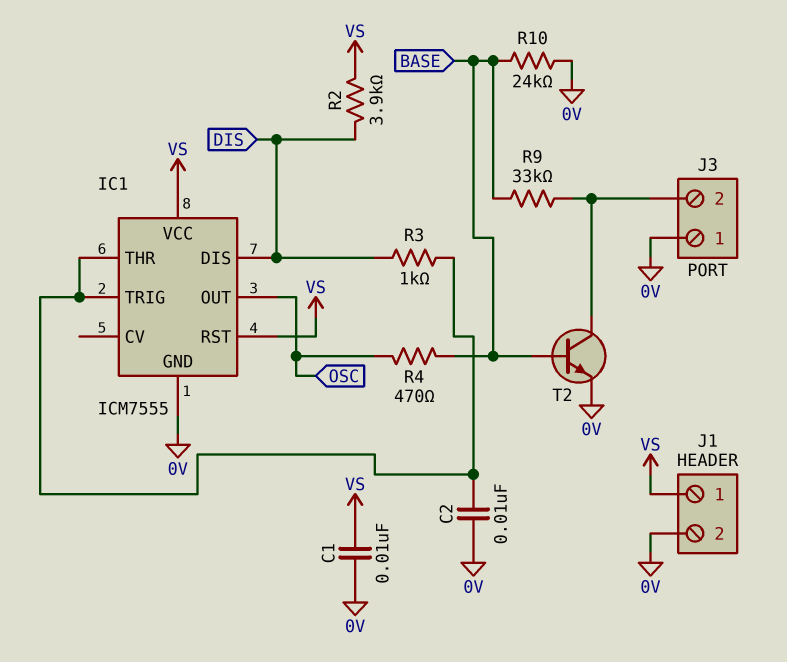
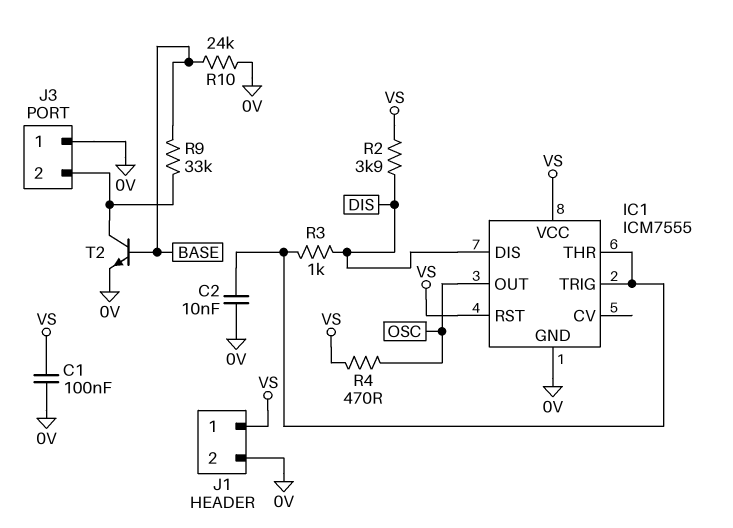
C1: 10nF (0V, VS) -> 100nF (0V, VS)
R4: 470 (BASE, OSC) -> 470 (OSC, VS)

